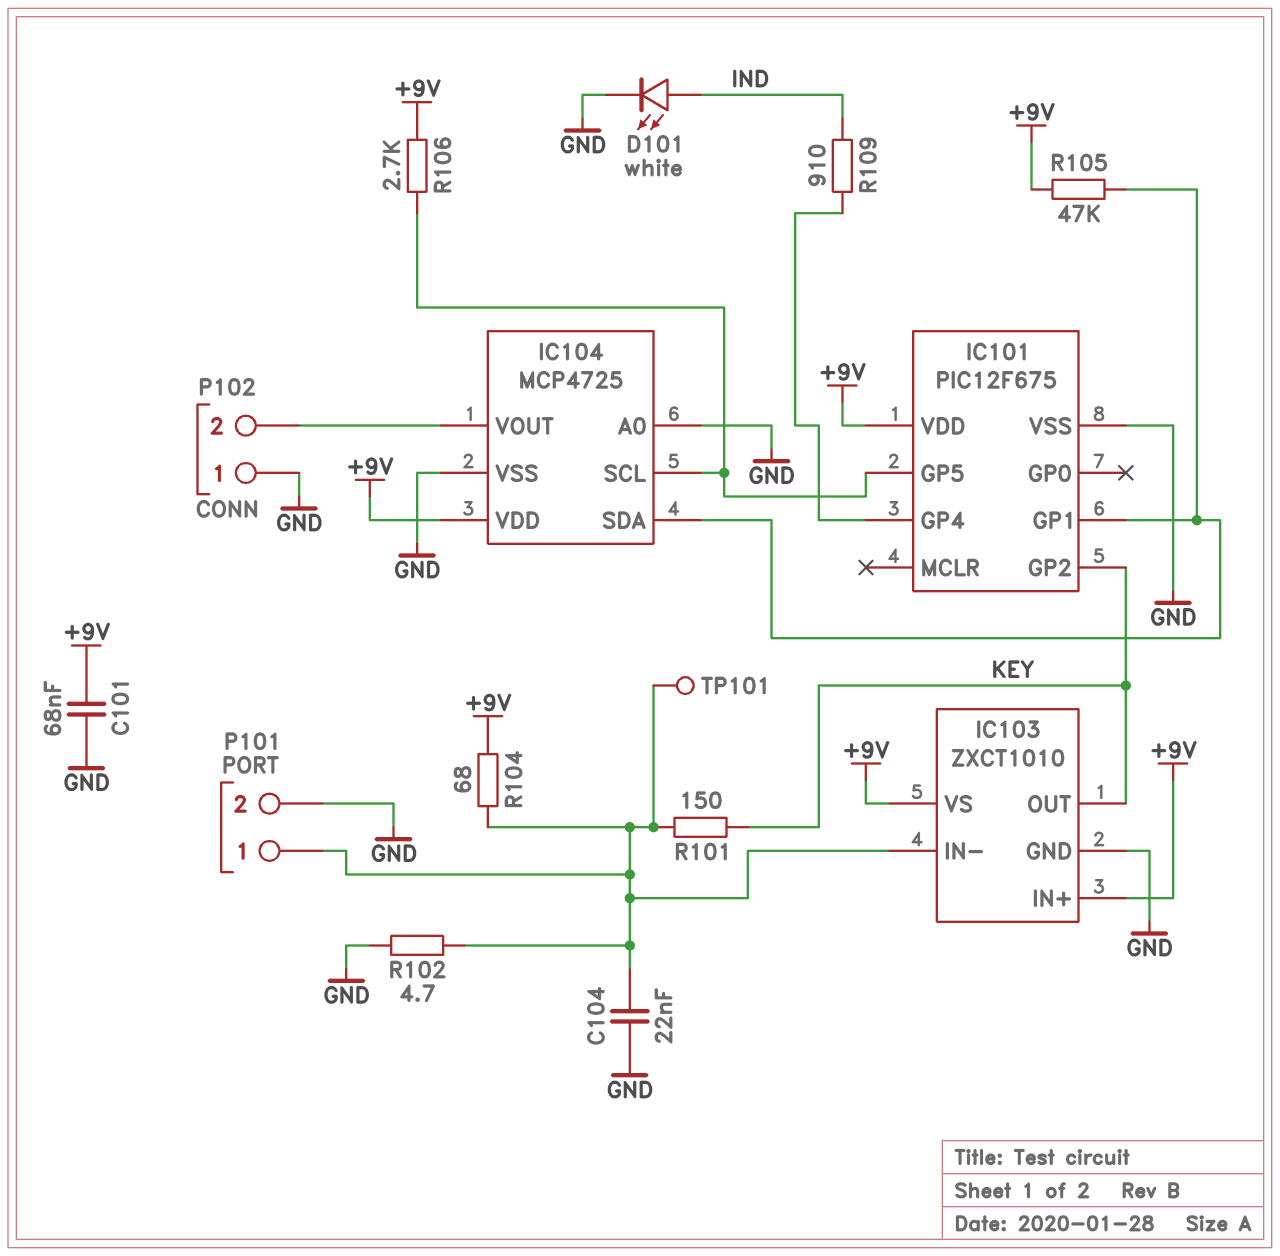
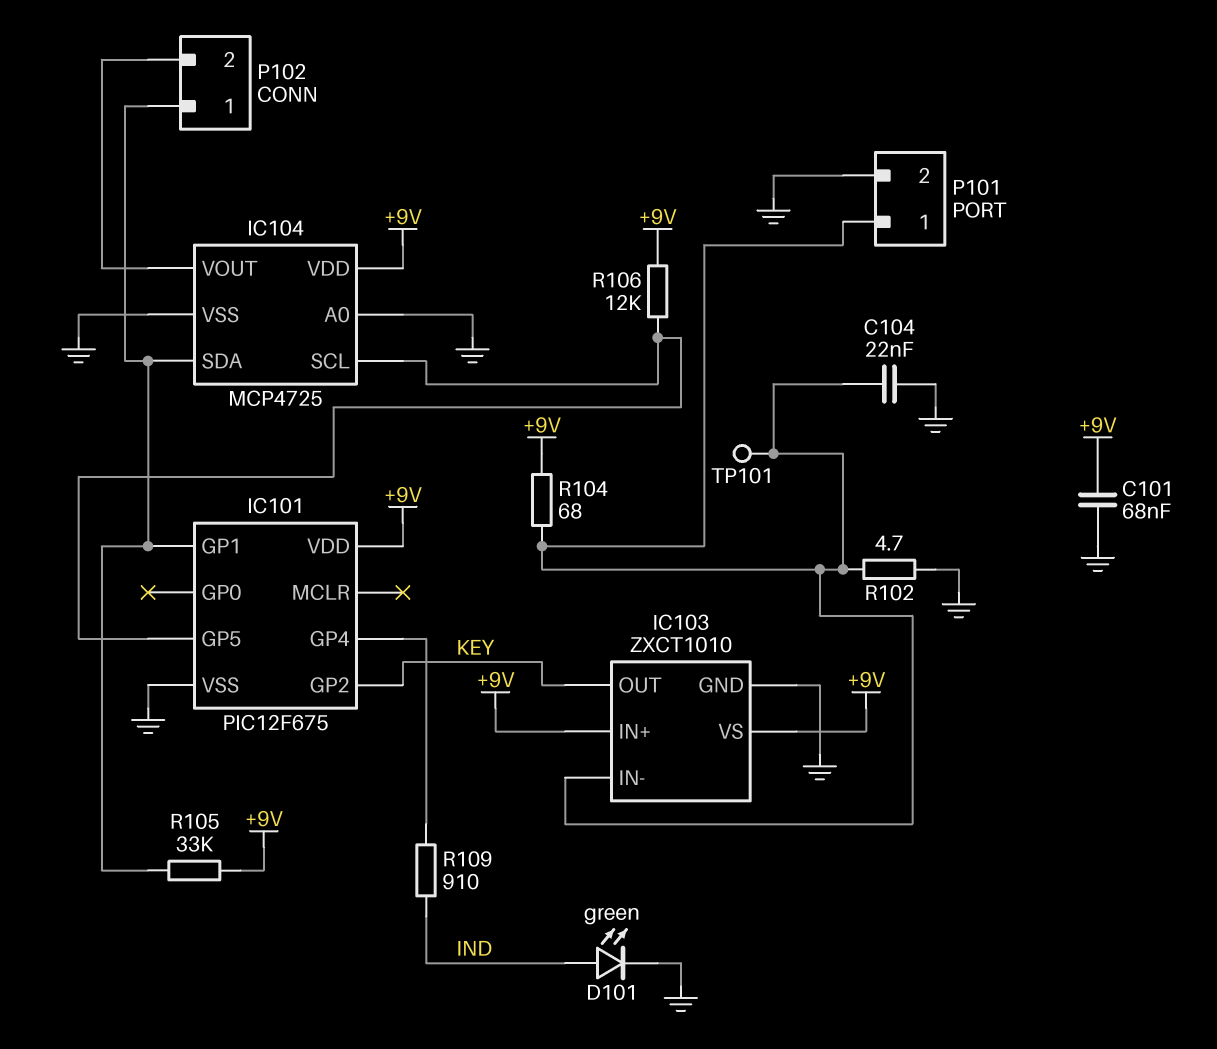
D101: LED white (A IND, K GND) -> LED green (A IND, K GND)
P102 pin 1: GND -> IC101/GP1
R101: 150 (IC103/IN-, KEY) -> none
R105: 47k (+9V, IC101/GP1) -> 33k (+9V, IC101/GP1)
R106: 2.7k (+9V, IC101/GP5) -> 12k (+9V, IC101/GP5)

